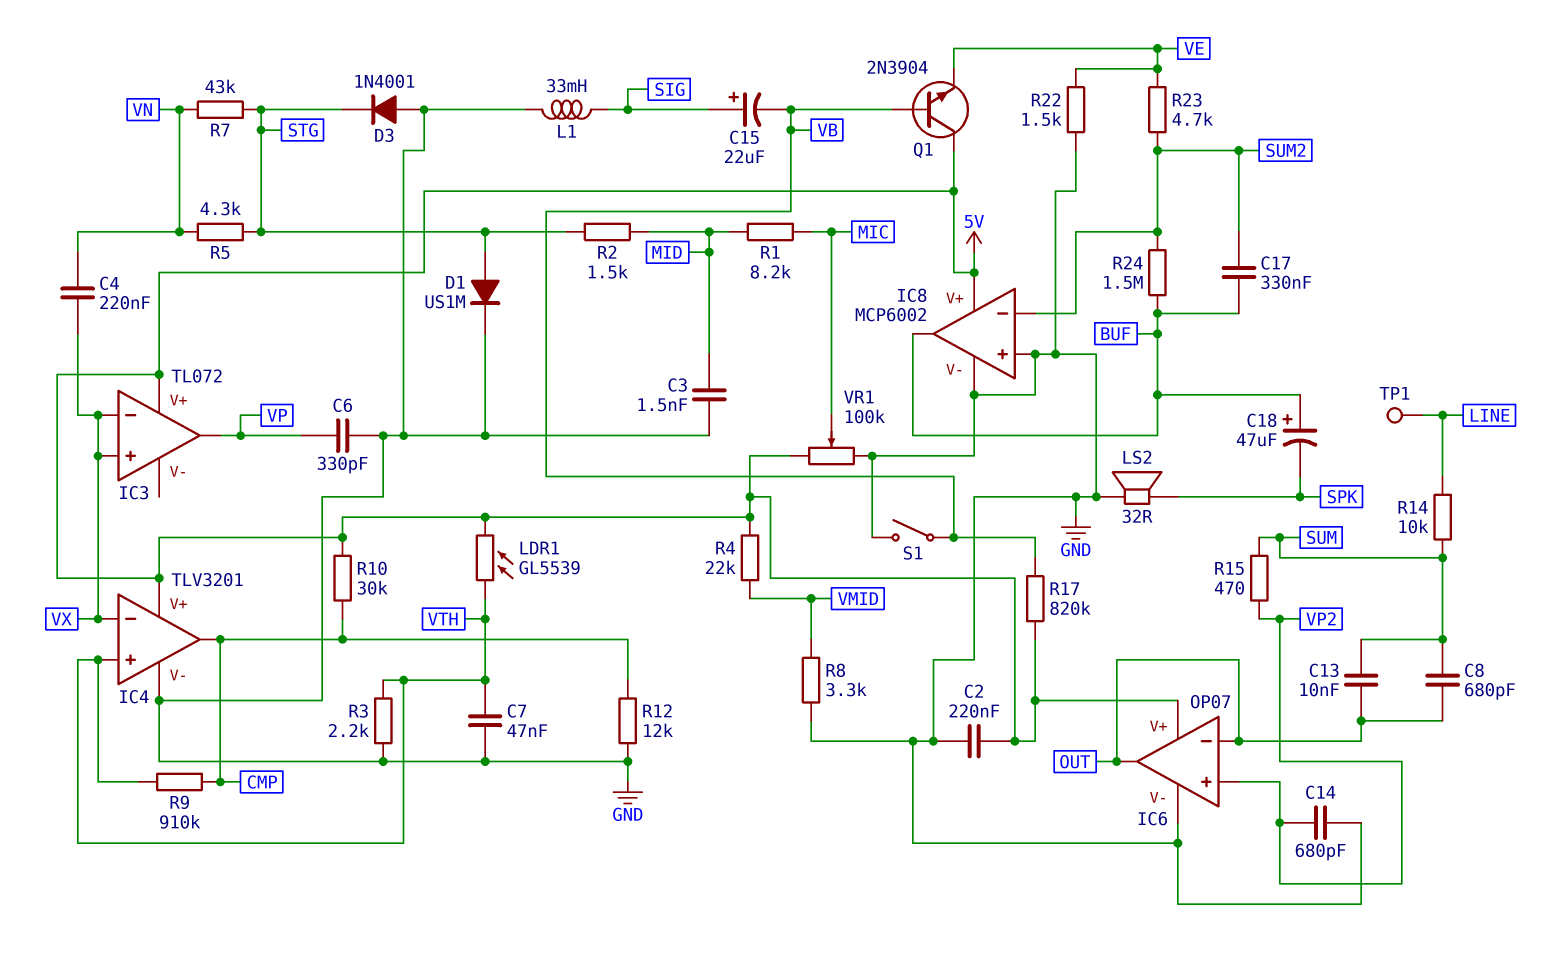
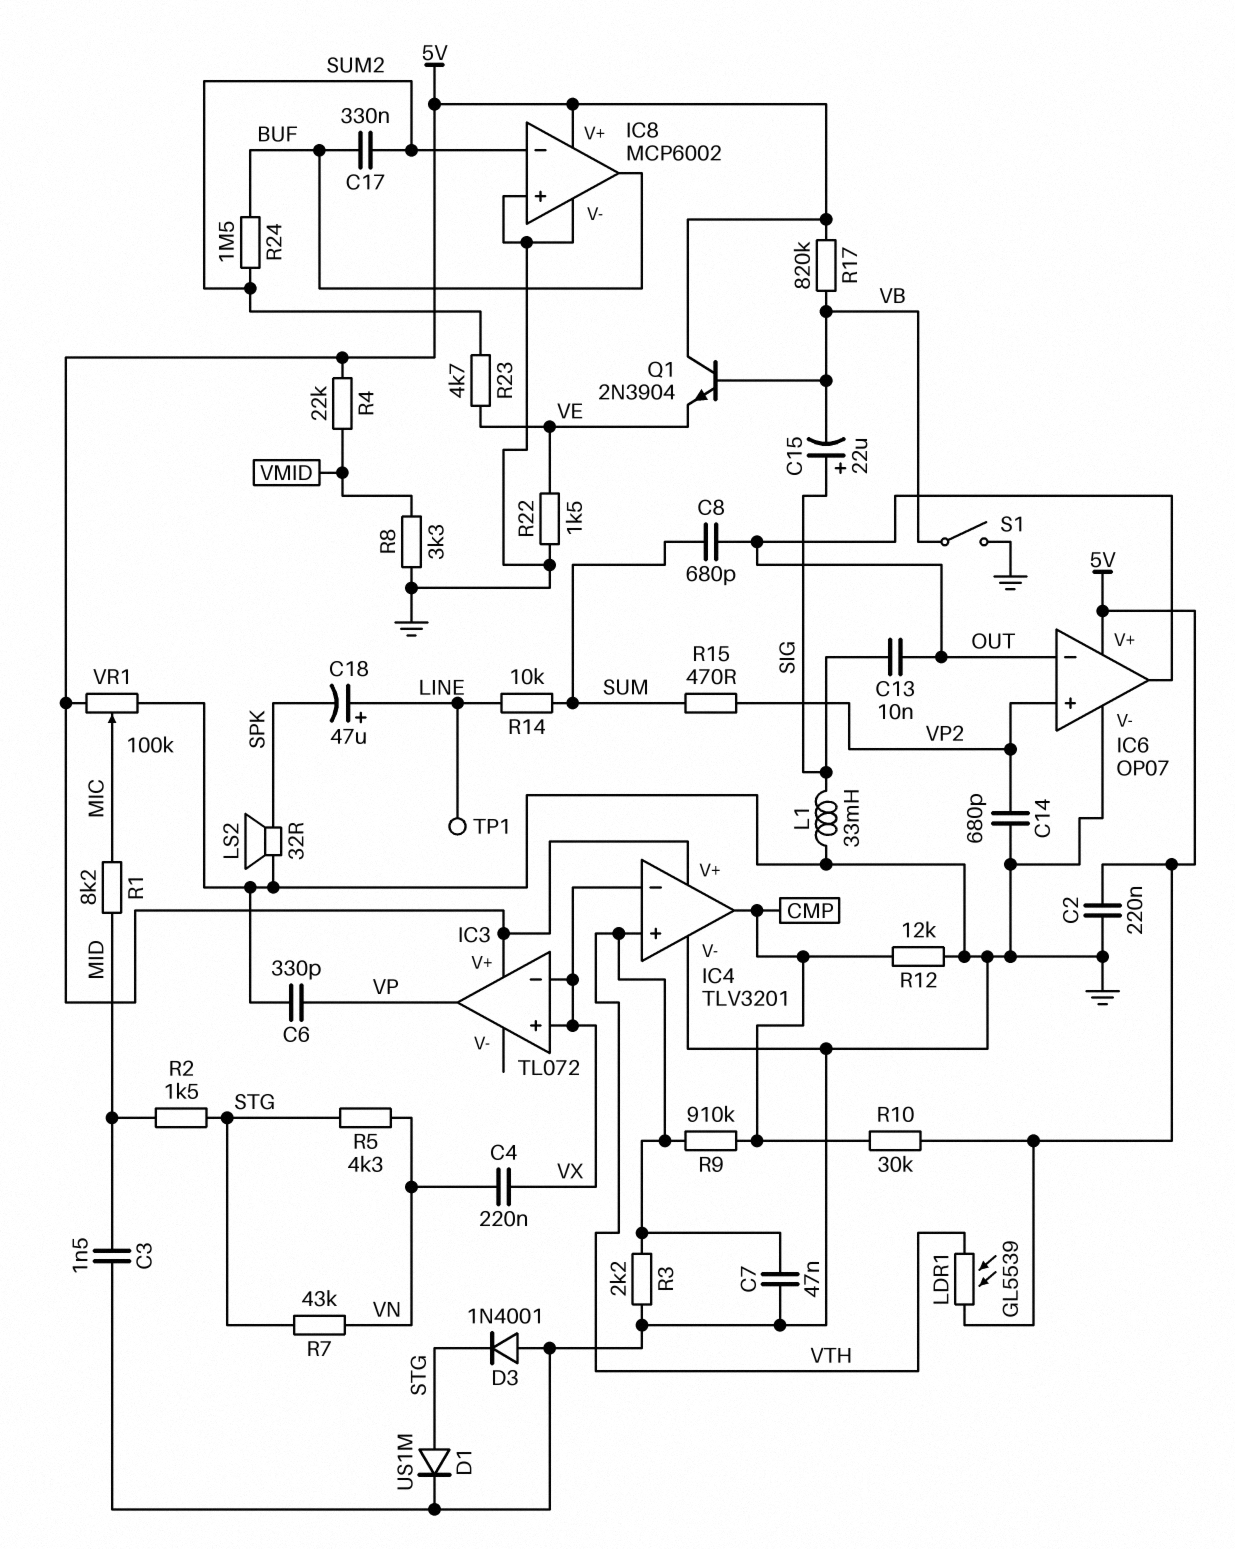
C13: 10nF (OUT, SUM) -> 10nF (OUT, SIG)
C18: 47uF (plus BUF, minus SPK) -> 47uF (plus LINE, minus SPK)

